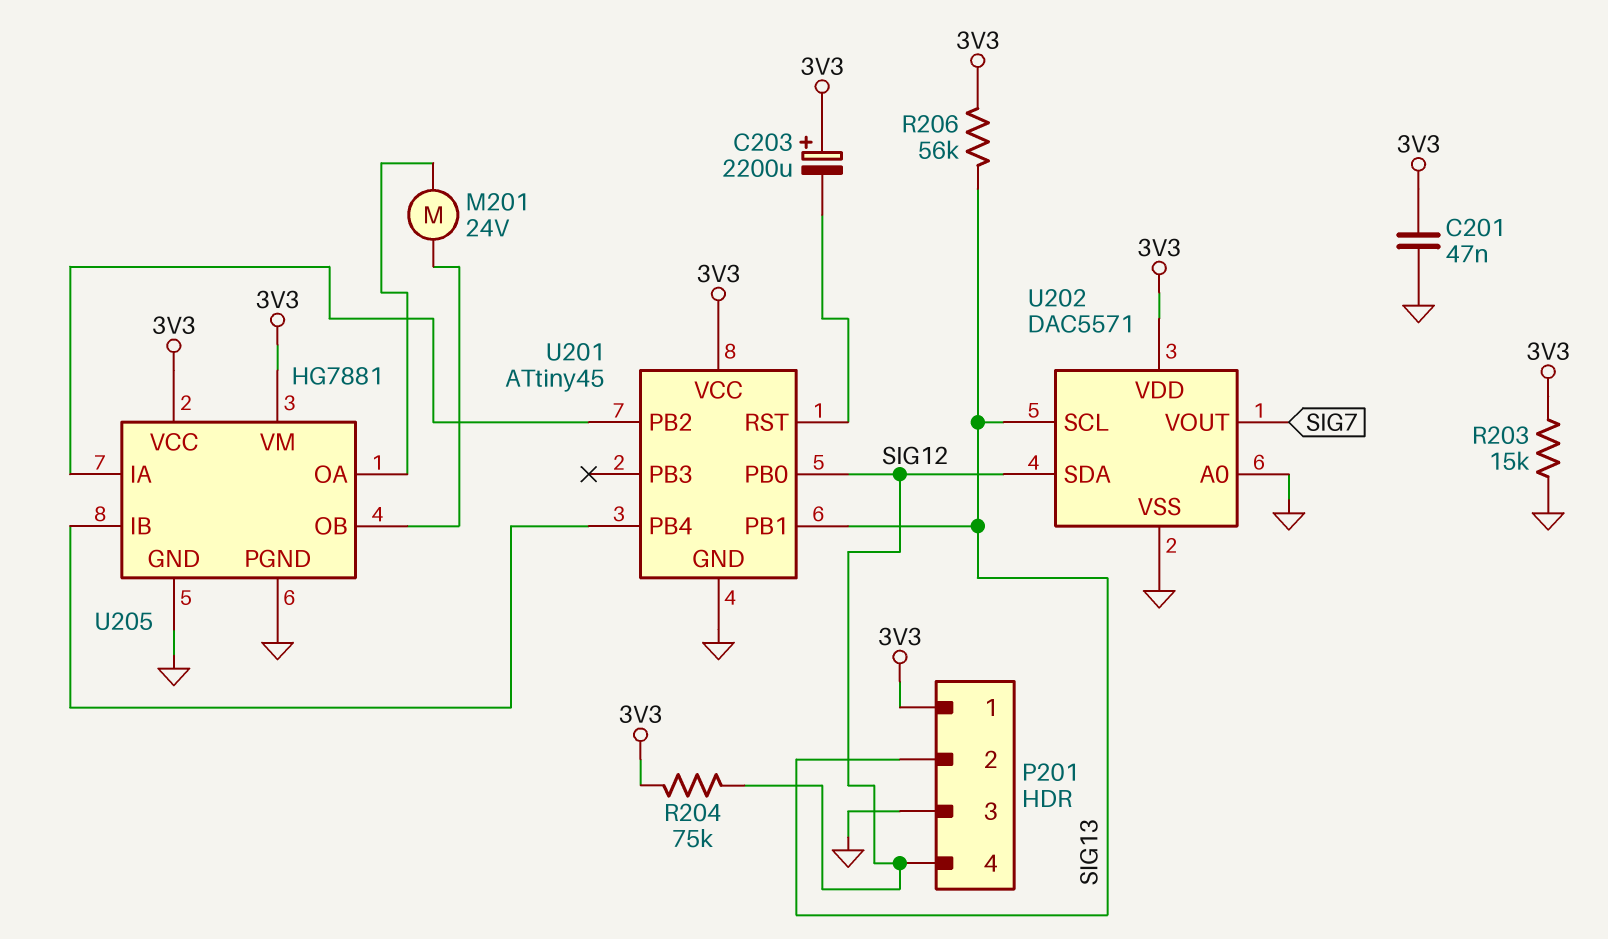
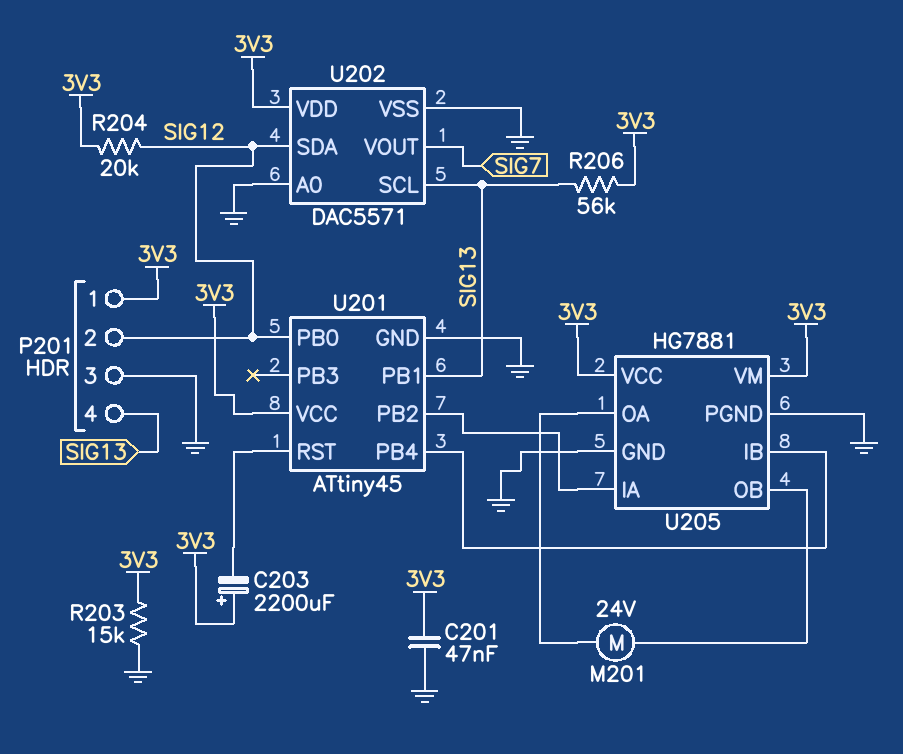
P201 pin 2: SIG13 -> SIG12
P201 pin 4: SIG12 -> SIG13
R204: 75k (3V3, SIG12) -> 20k (3V3, SIG12)

